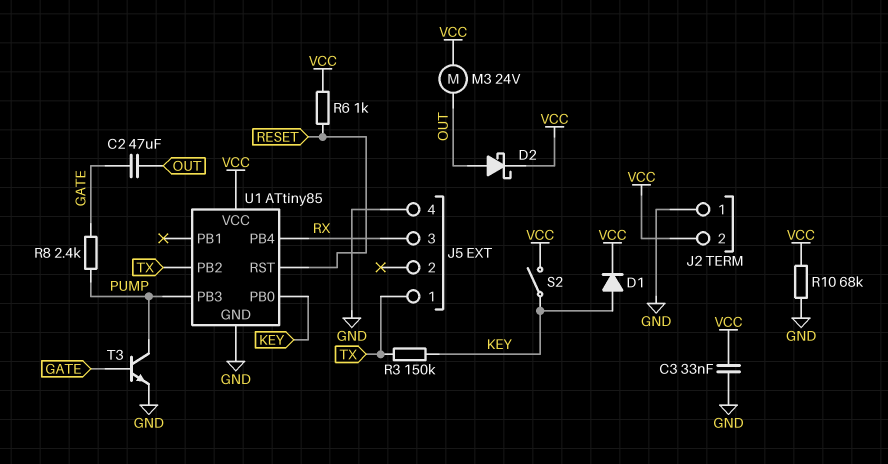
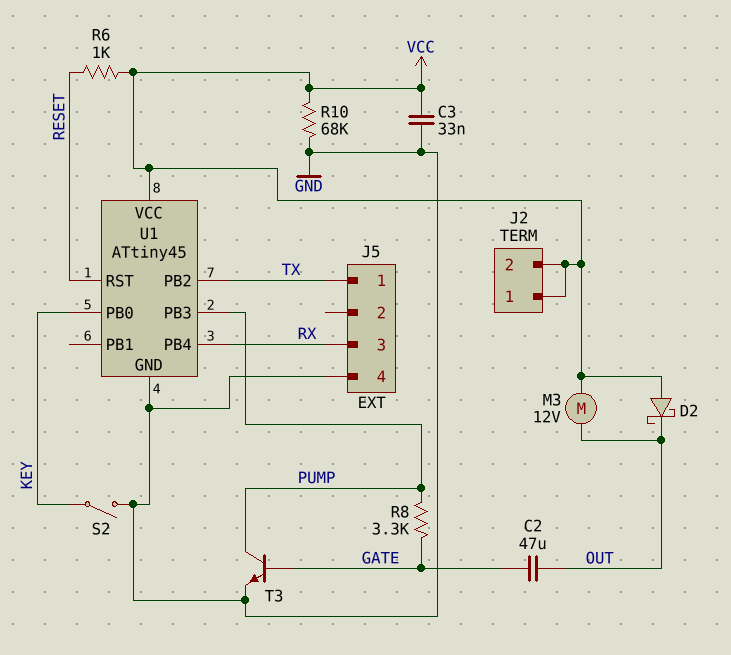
D1: diode (A KEY, K VCC) -> none
D2: schottky (A OUT, K VCC) -> schottky (A VCC, K OUT)
J2 pin 1: GND -> VCC
M3: motor 24V (OUT, VCC) -> motor 12V (OUT, VCC)
R3: 150k (KEY, TX) -> none
R8: 2.4k (GATE, PUMP) -> 3.3k (GATE, PUMP)
S2: switch (KEY, VCC) -> switch (GND, KEY)
U1: ATtiny85 -> ATtiny45

